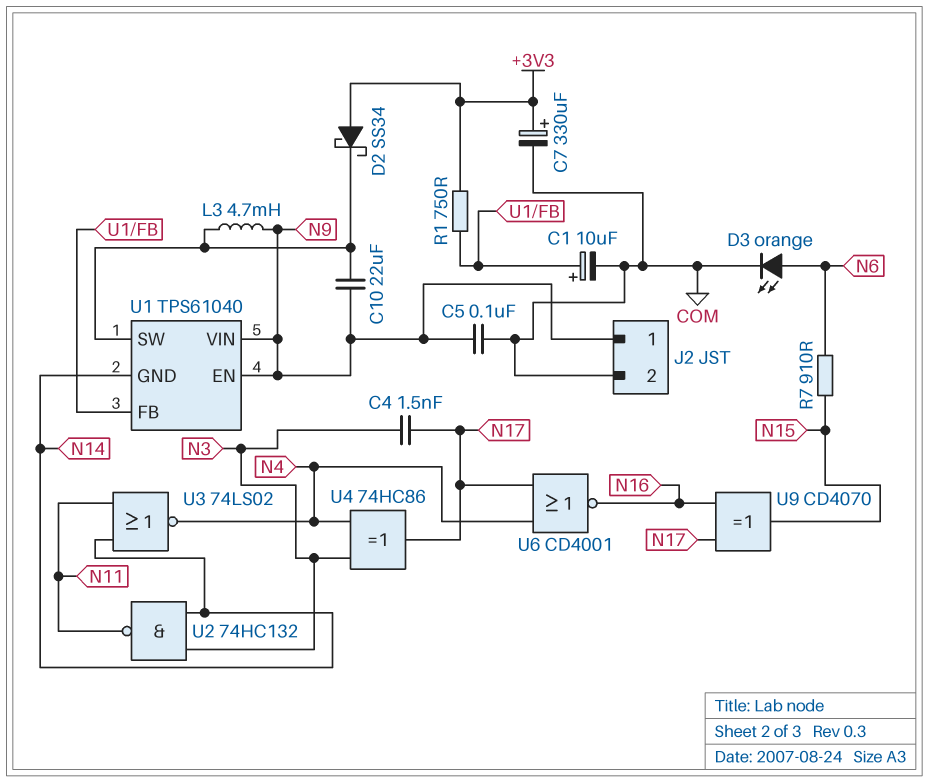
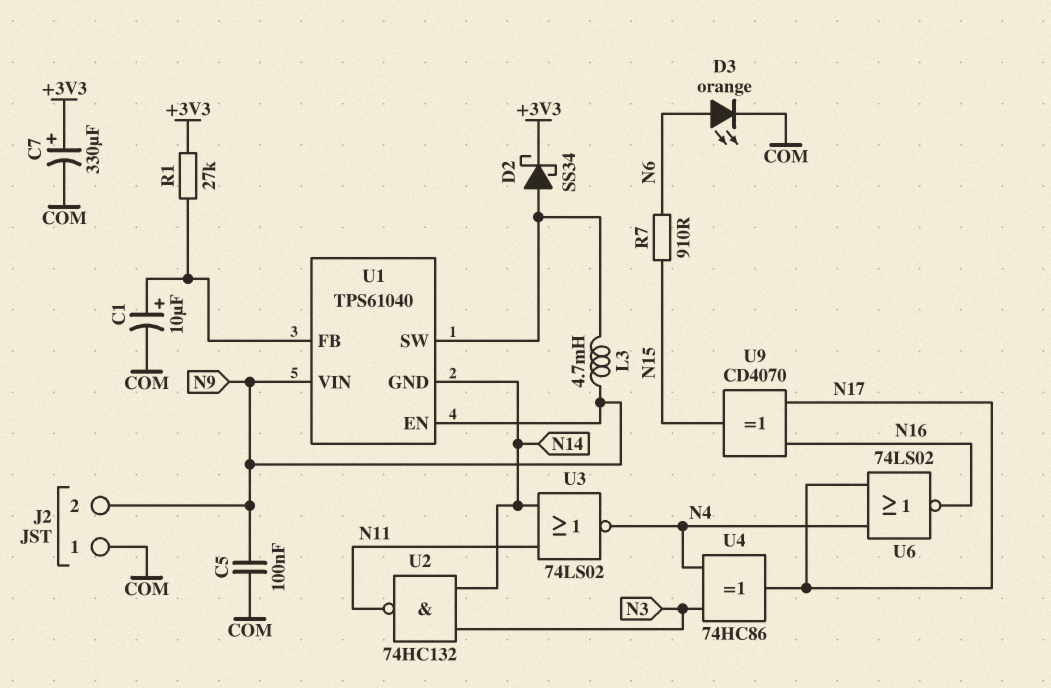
C4: 1.5nF (N3, N17) -> none
C10: 22uF (N9, U1/SW) -> none
D2: schottky SS34 (A +3V3, K U1/SW) -> schottky SS34 (A U1/SW, K +3V3)
J2 pin 1: N9 -> COM
J2 pin 2: COM -> N9
R1: 750 (+3V3, U1/FB) -> 27k (+3V3, U1/FB)
U6: NOR CD4001 (in N4, in N17, out N16) -> NOR 74LS02 (in N4, in N17, out N16)

